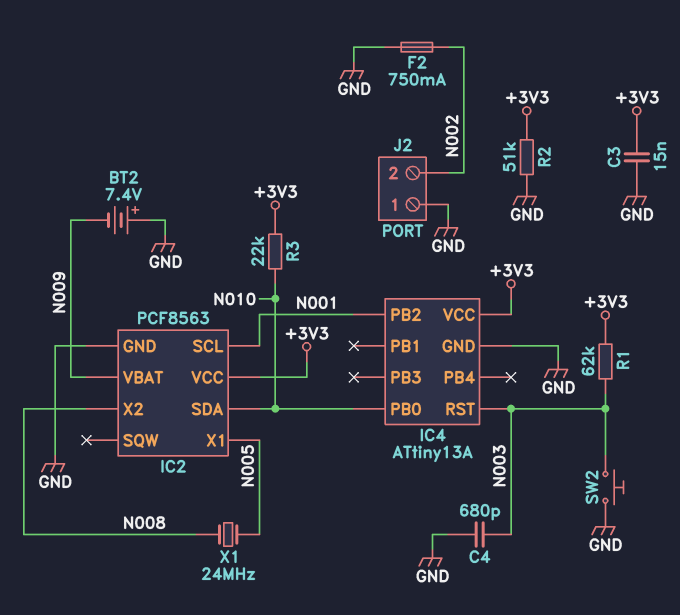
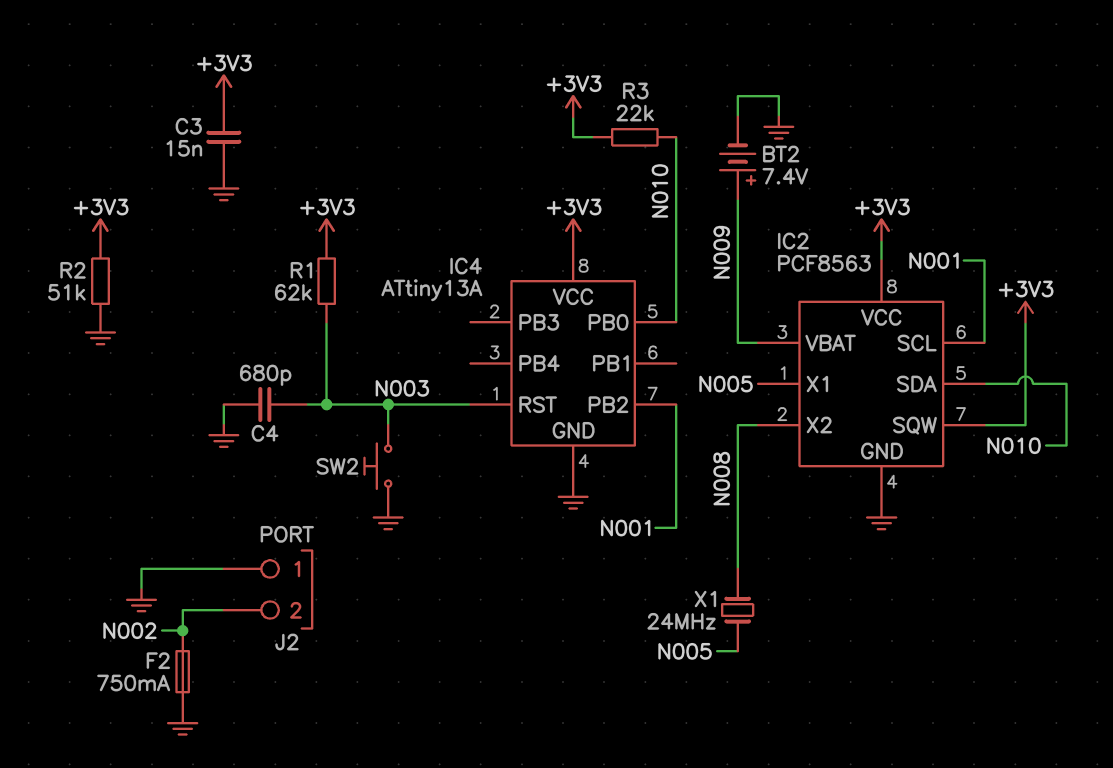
BT2: 7.4V (plus GND, minus N009) -> 7.4V (plus N009, minus GND)
IC2 pin SQW: none -> +3V3

